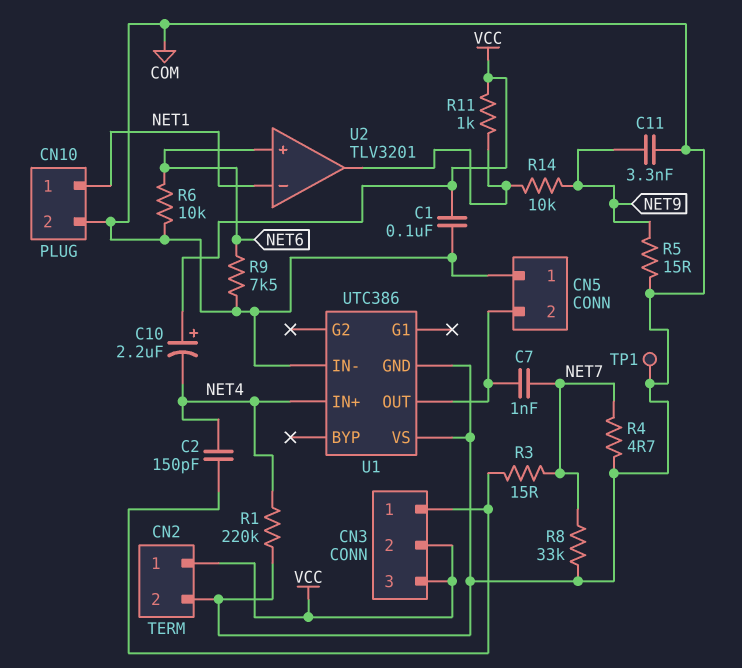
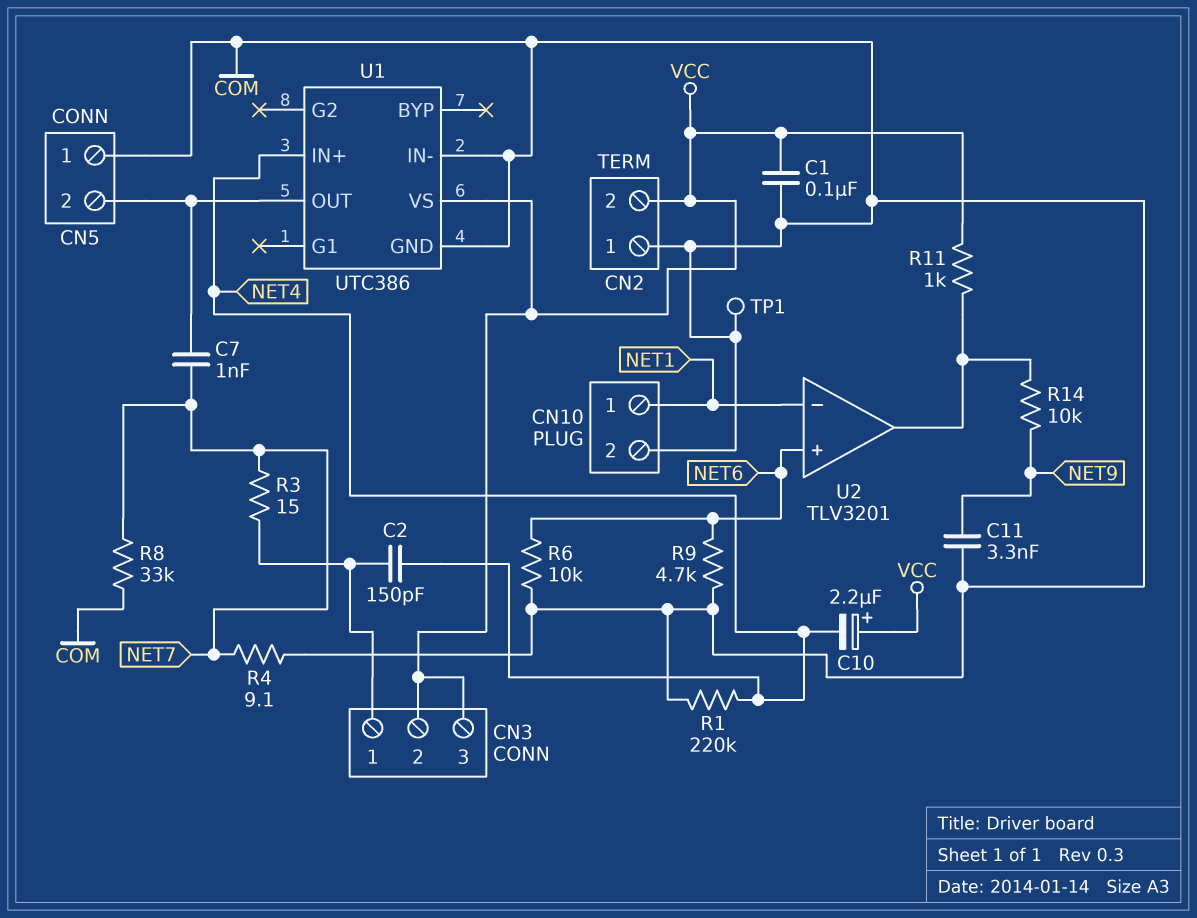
CN2 pin 1: VCC -> COM
CN2 pin 2: COM -> VCC
R4: 4.7 (COM, NET7) -> 9.1 (COM, NET7)
R5: 15 (COM, NET9) -> none
R9: 7.5k (COM, NET6) -> 4.7k (COM, NET6)
U1 pin VS: COM -> VCC

